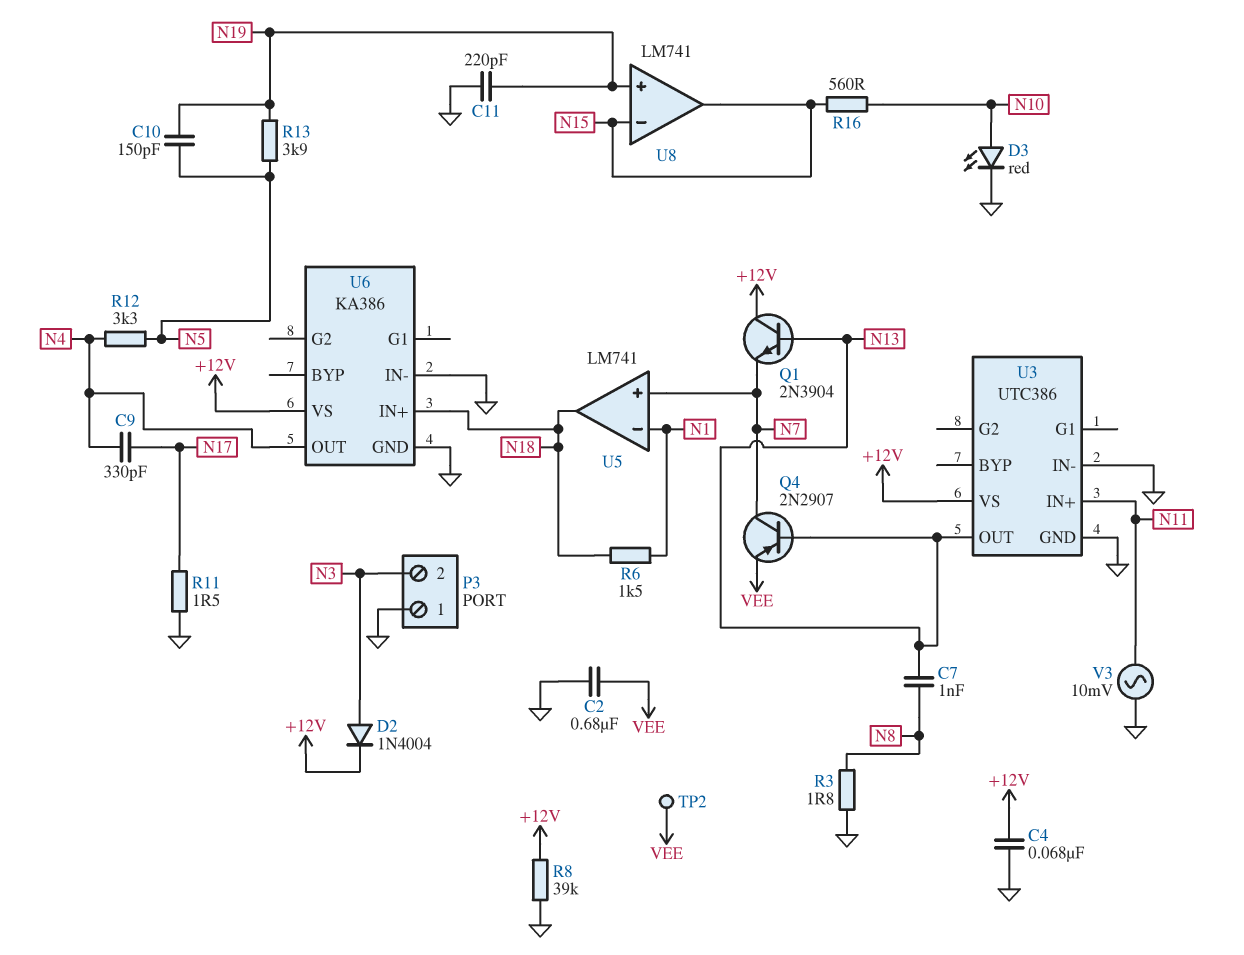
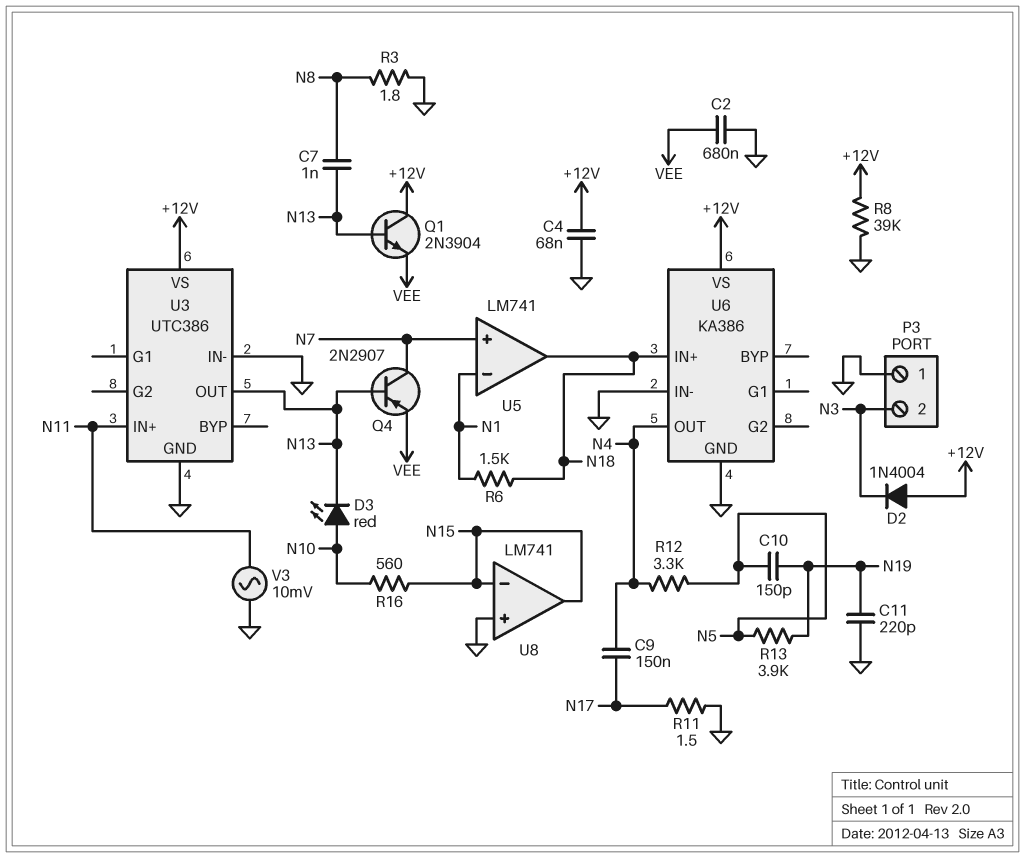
C9: 330pF (N4, N17) -> 150nF (N4, N17)
D2: diode 1N4004 (A N3, K +12V) -> diode 1N4004 (A +12V, K N3)
D3: LED red (A N10, K GND) -> LED red (A N10, K N13)
Q1: NPN 2N3904 (B N13, C +12V, E N7) -> NPN 2N3904 (B N13, C +12V, E VEE)
TP2: test point (VEE) -> none
U8 pin in+: N19 -> GND

